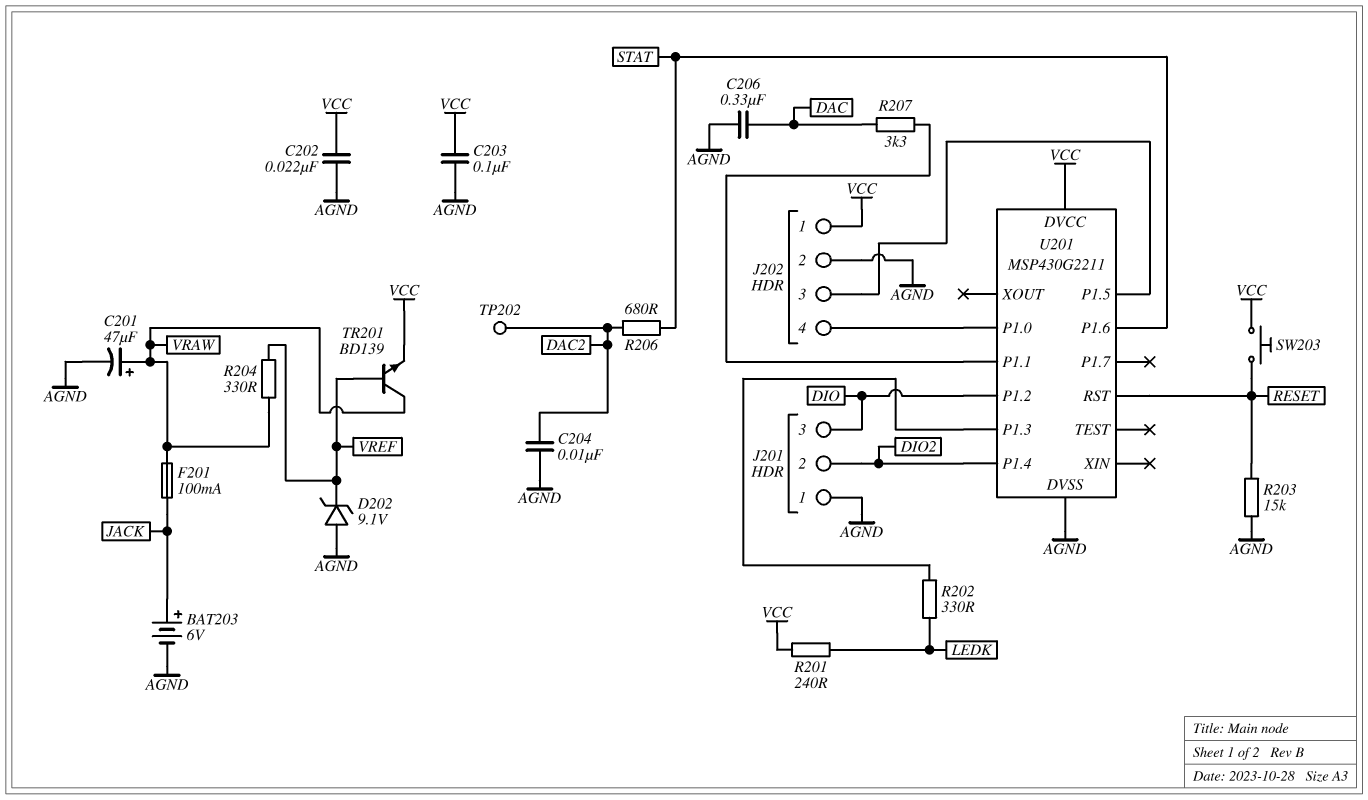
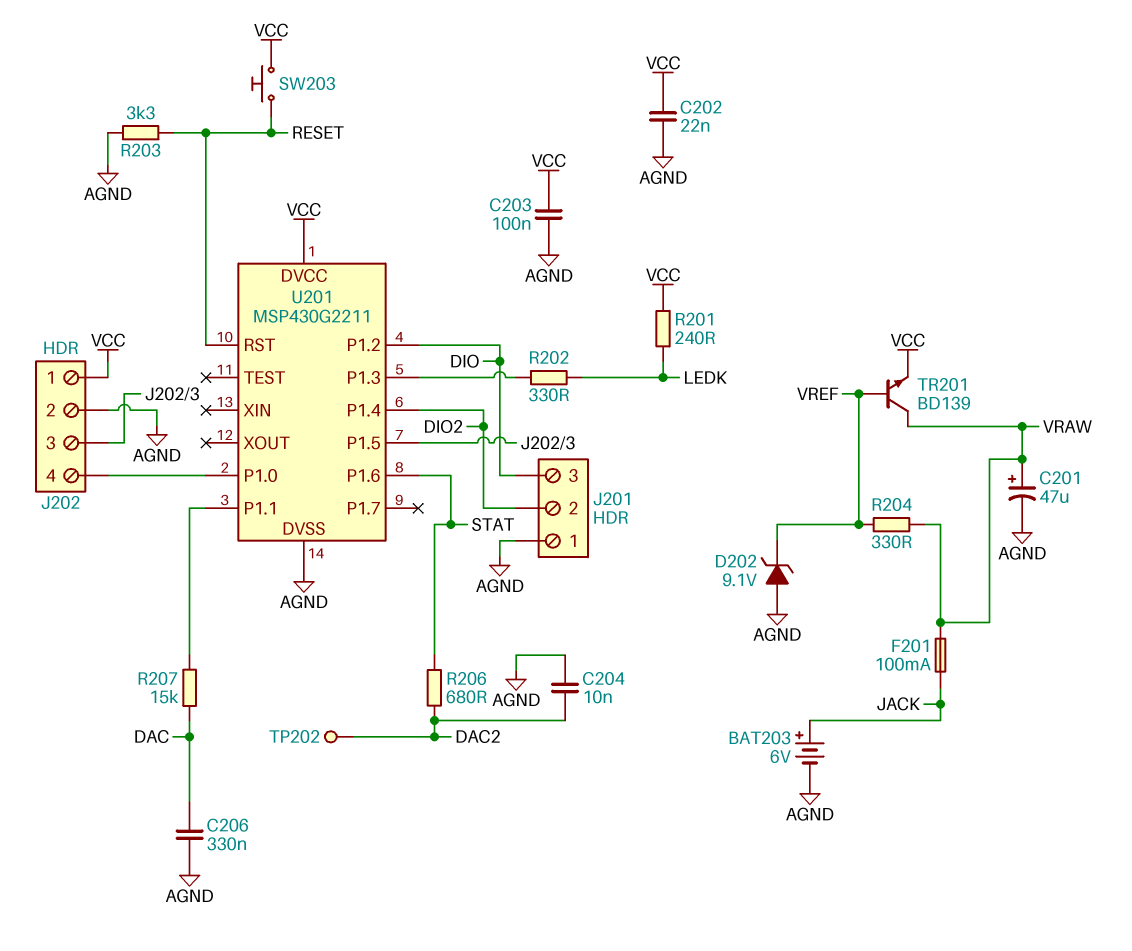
R203: 15k (AGND, RESET) -> 3.3k (AGND, RESET)
R207: 3.3k (DAC, U201/P1.1) -> 15k (DAC, U201/P1.1)

